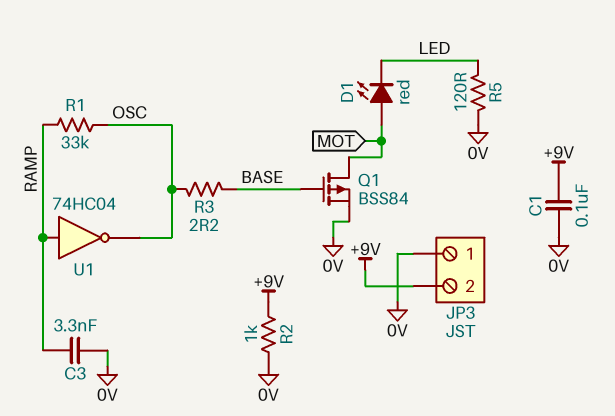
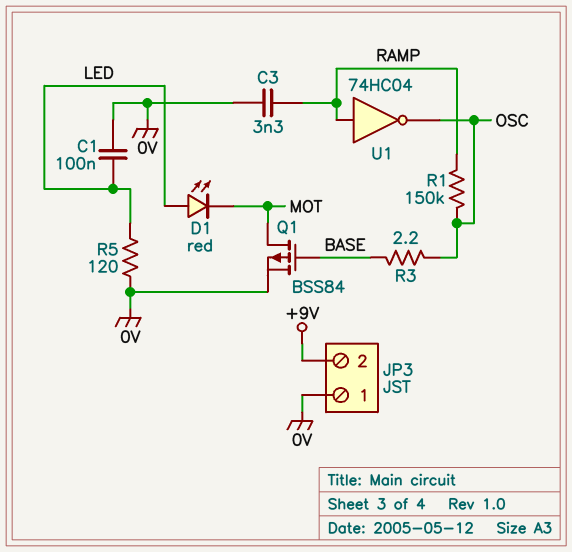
C1: 100nF (+9V, 0V) -> 100nF (0V, LED)
D1: LED red (A MOT, K LED) -> LED red (A LED, K MOT)
R1: 33k (OSC, RAMP) -> 150k (OSC, RAMP)
R2: 1k (+9V, 0V) -> none

